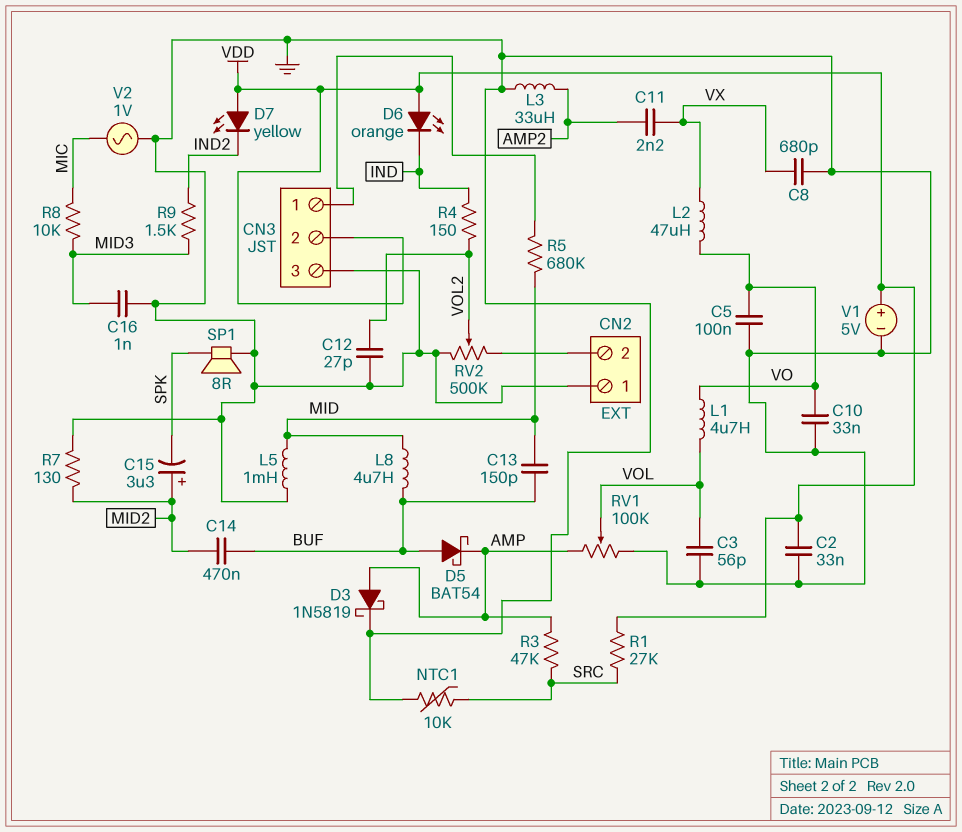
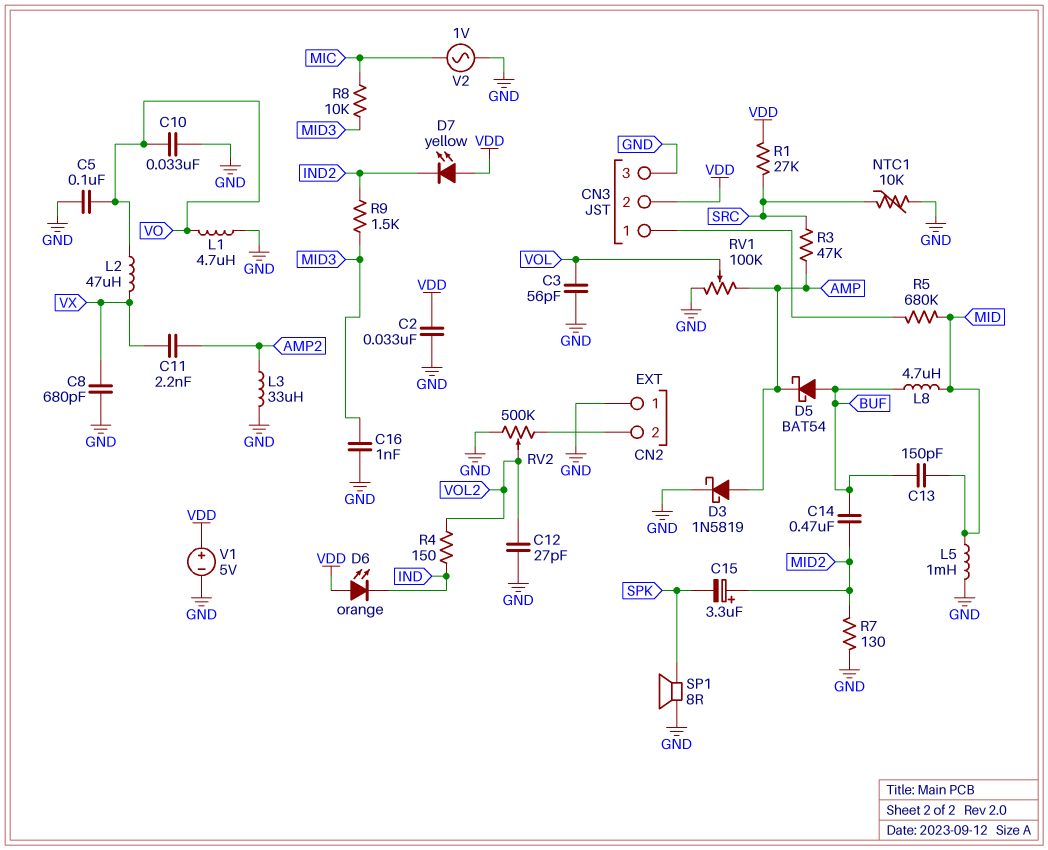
L1: 4.7uH (VO, VOL) -> 4.7uH (GND, VO)

